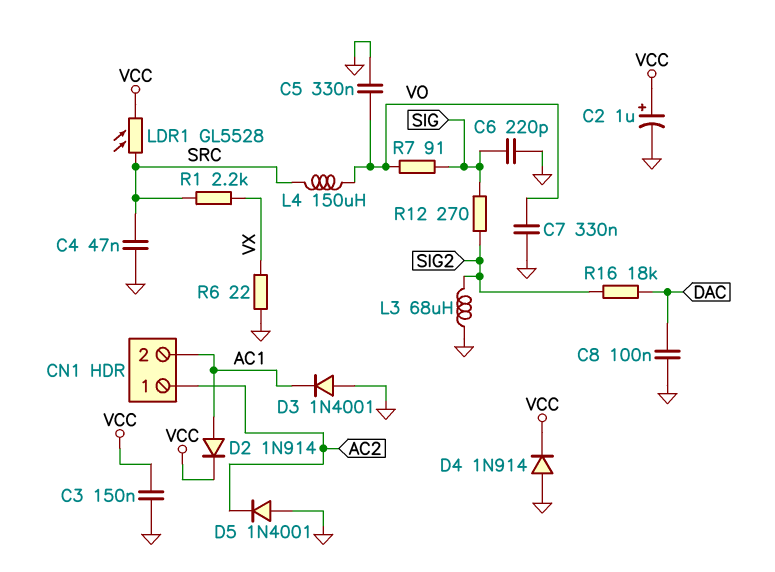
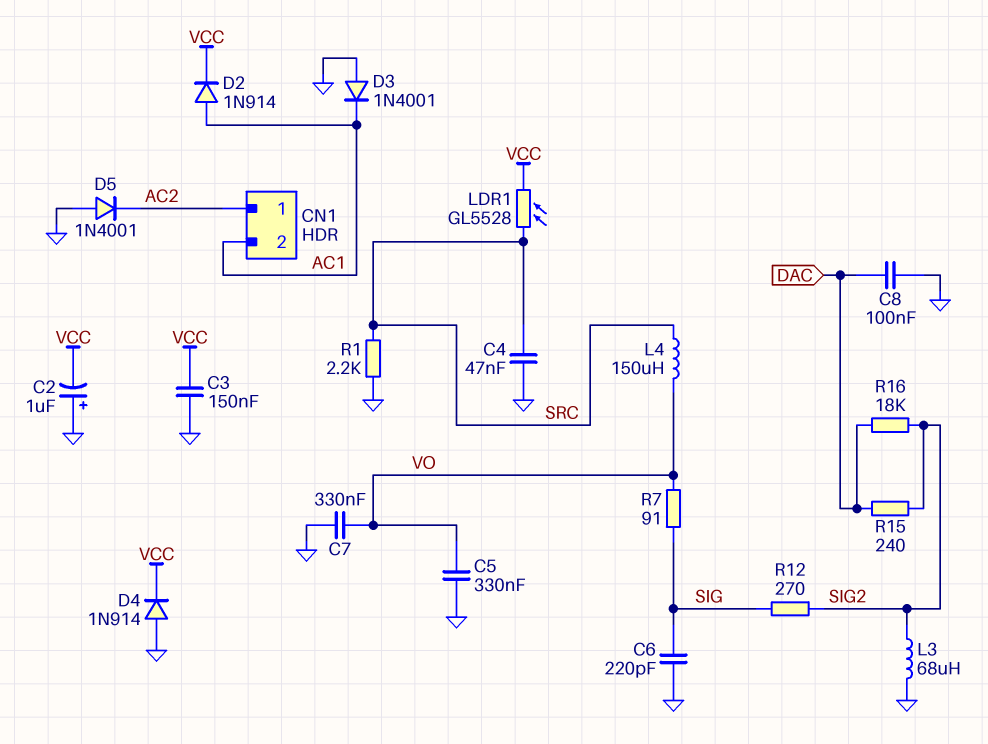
C2: 1uF (plus VCC, minus GND) -> 1uF (plus GND, minus VCC)
R1: 2.2k (SRC, VX) -> 2.2k (GND, SRC)
R6: 22 (GND, VX) -> none
R15: none -> 240 (DAC, SIG2)

